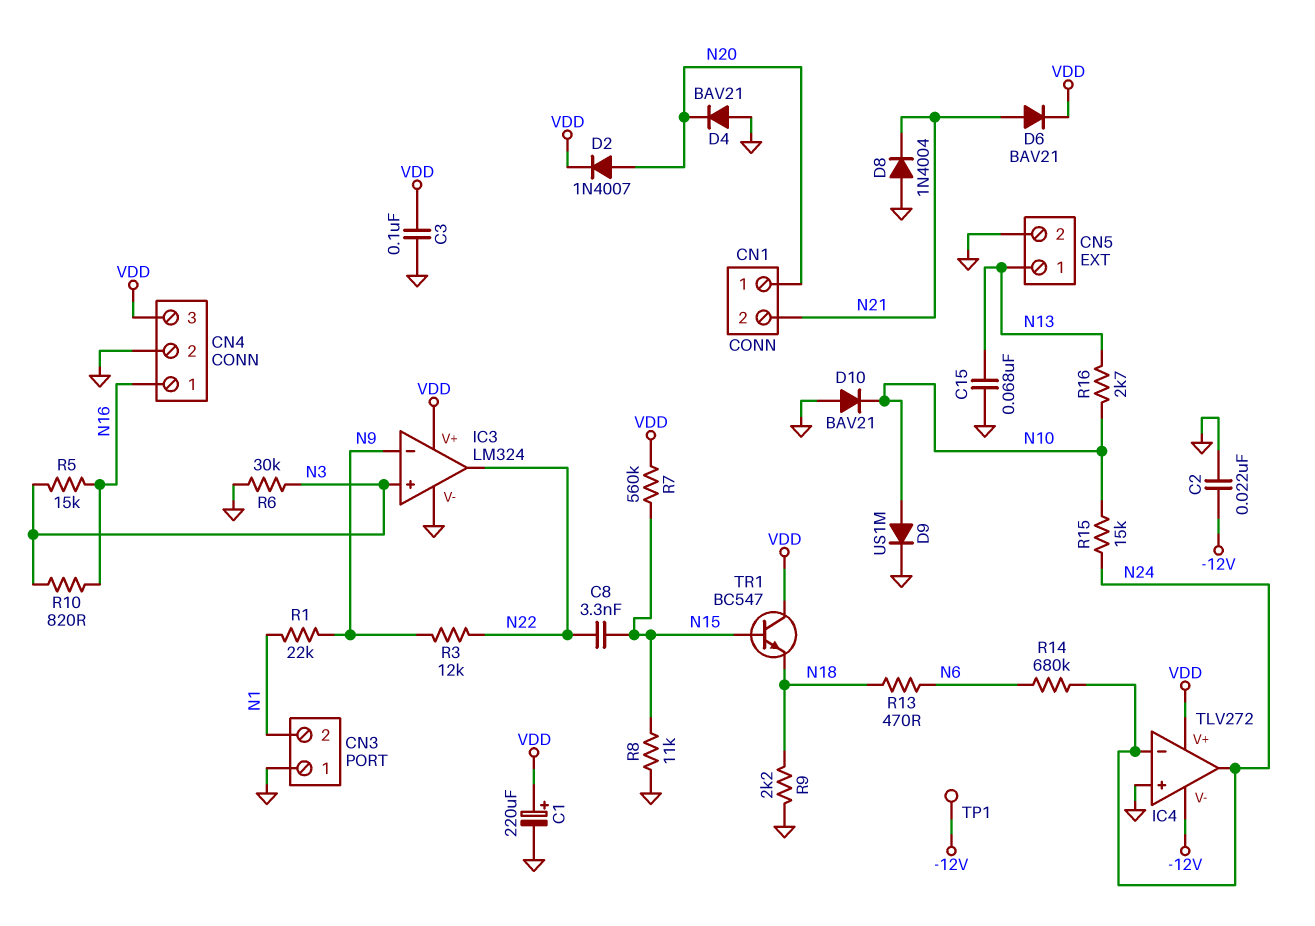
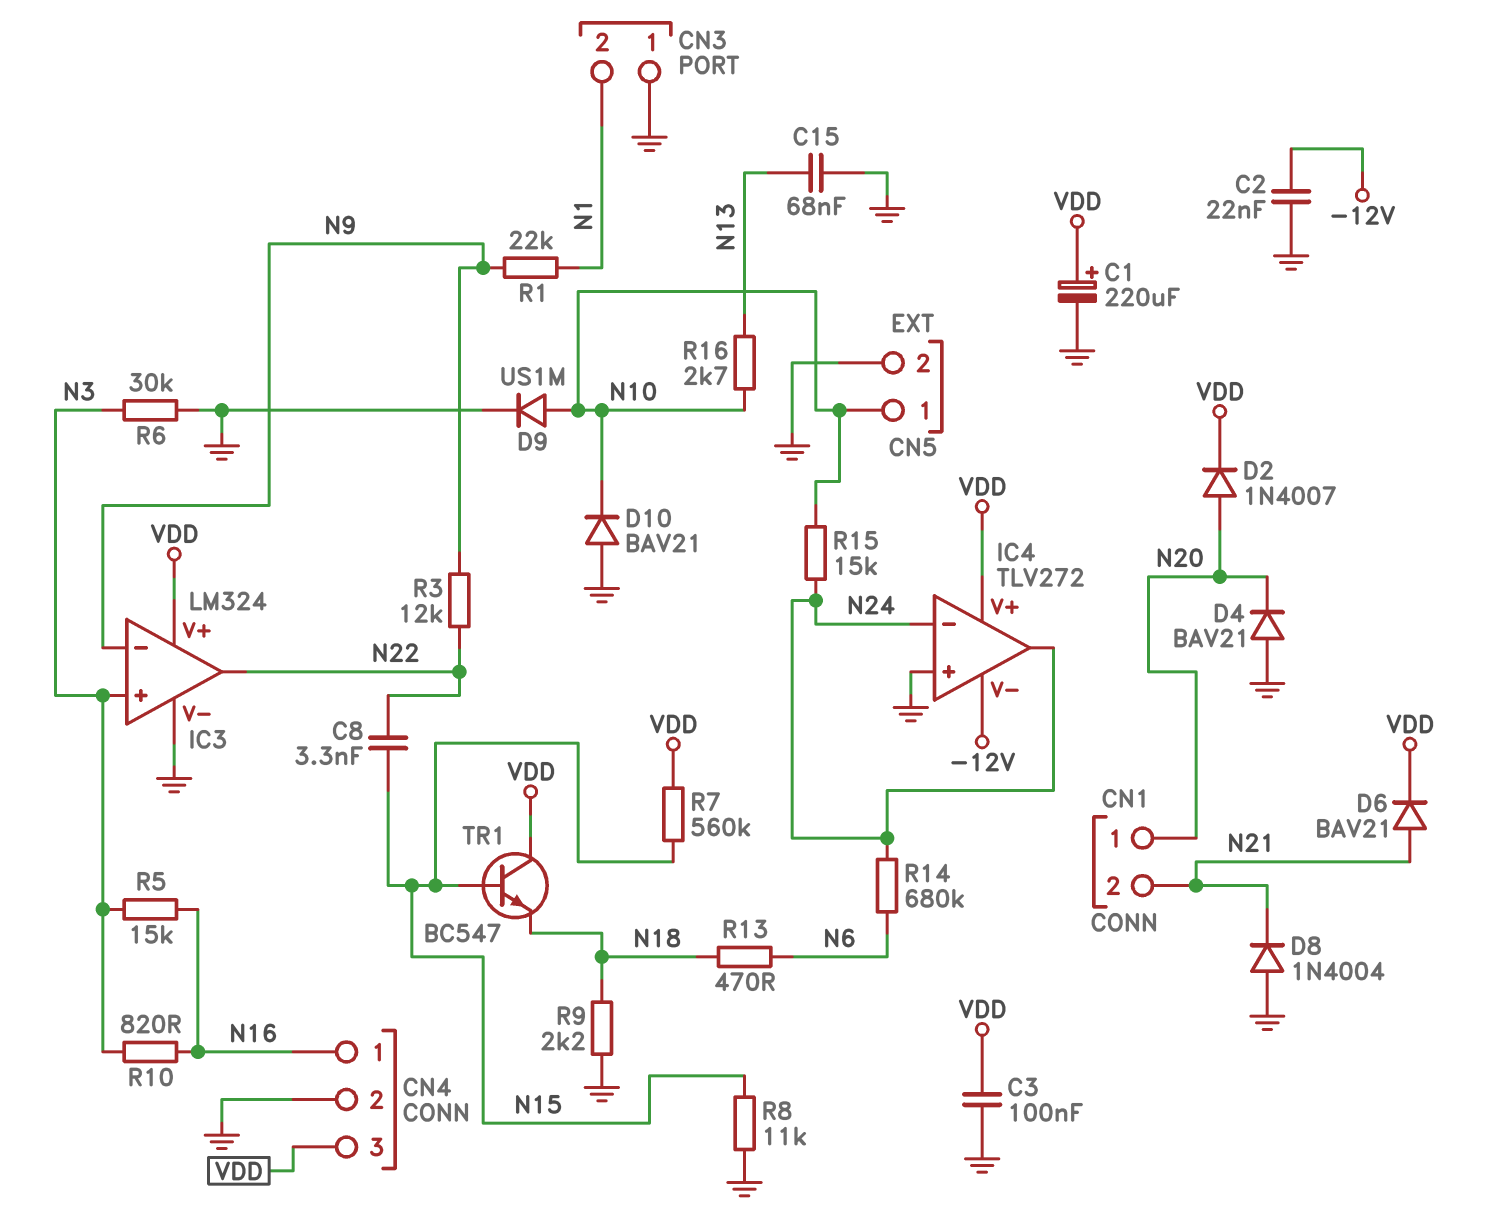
CN5 pin 1: N13 -> N10
TP1: test point (-12V) -> none

